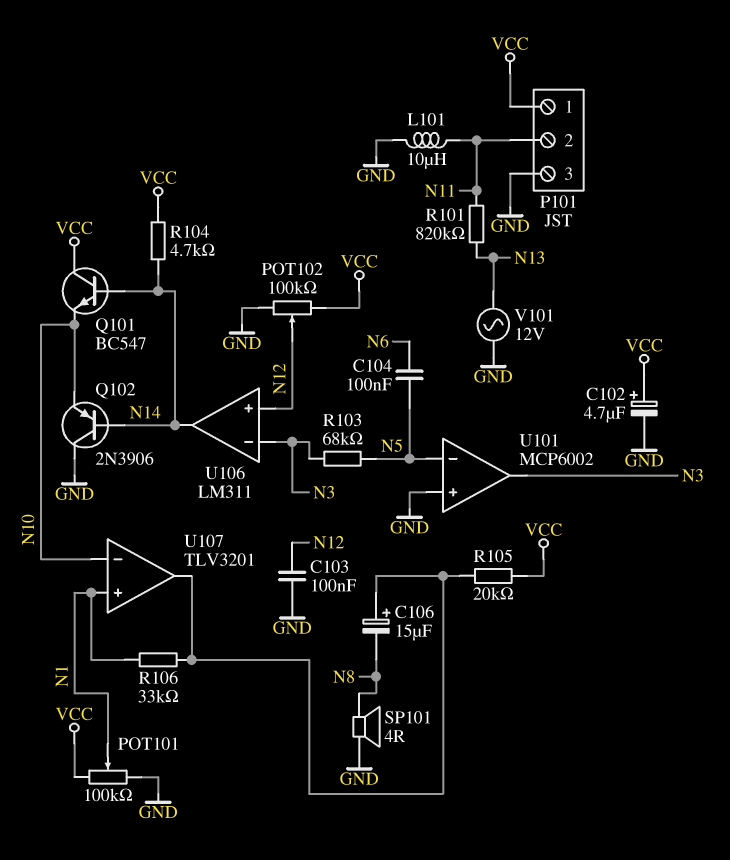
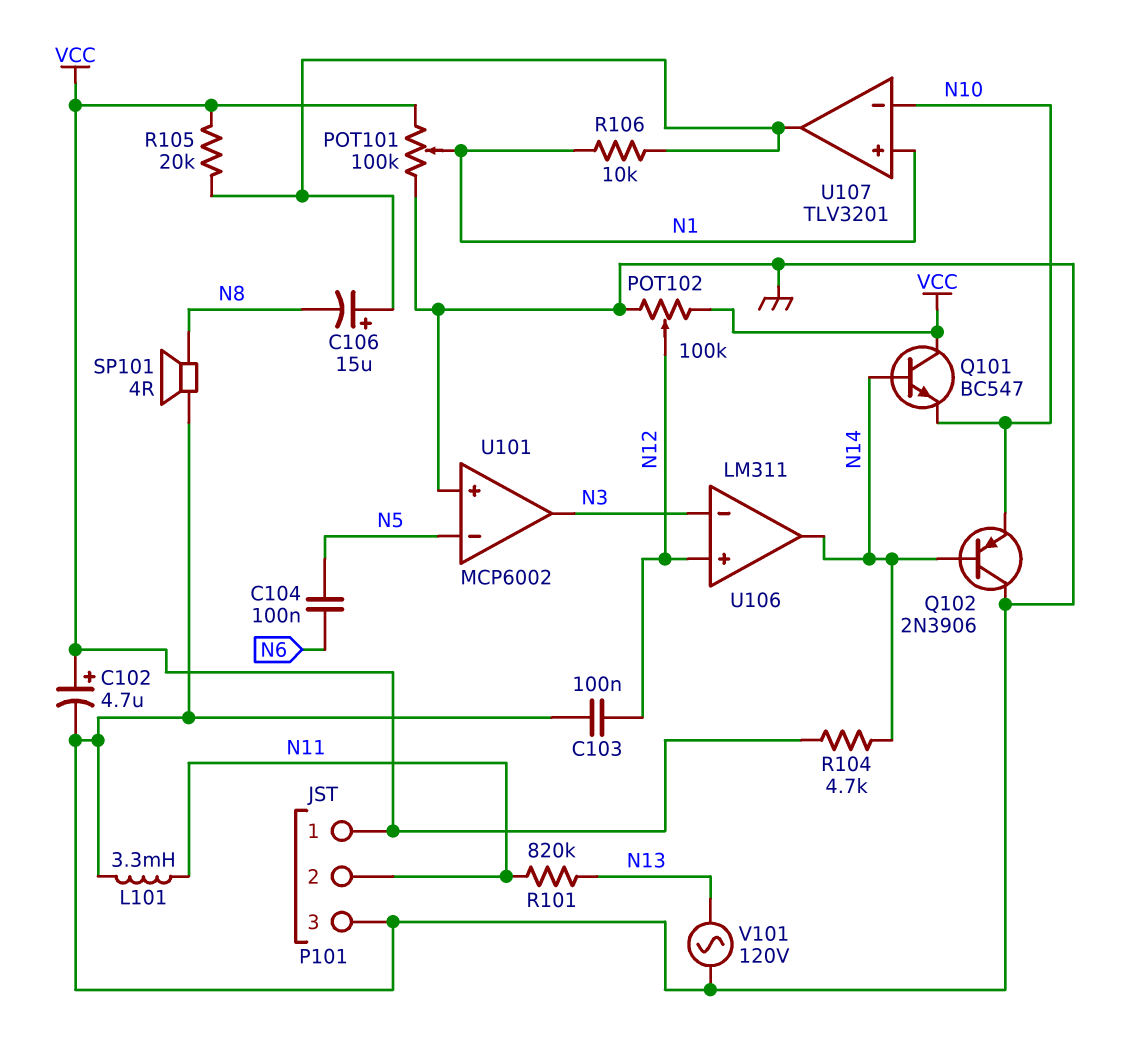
L101: 10uH (GND, N11) -> 3.3mH (GND, N11)
R103: 68k (N3, N5) -> none
R106: 33k (N1, U107/out) -> 10k (N1, U107/out)
V101: AC 12V (GND, N13) -> AC 120V (GND, N13)

